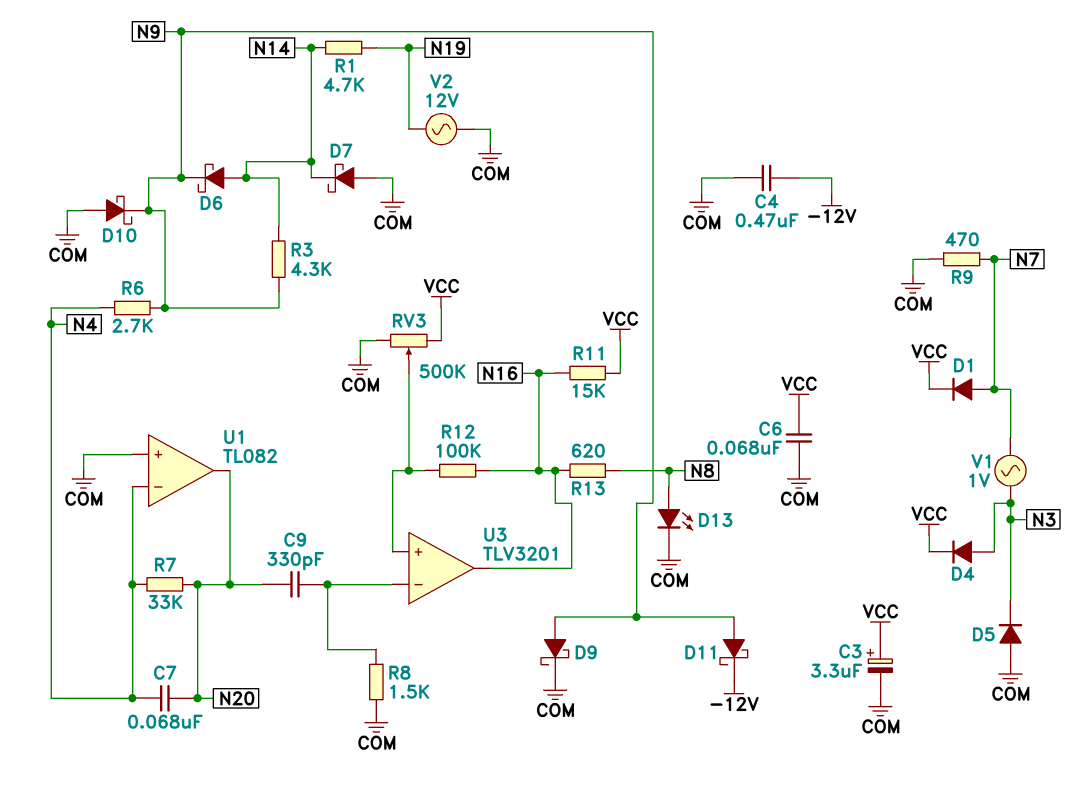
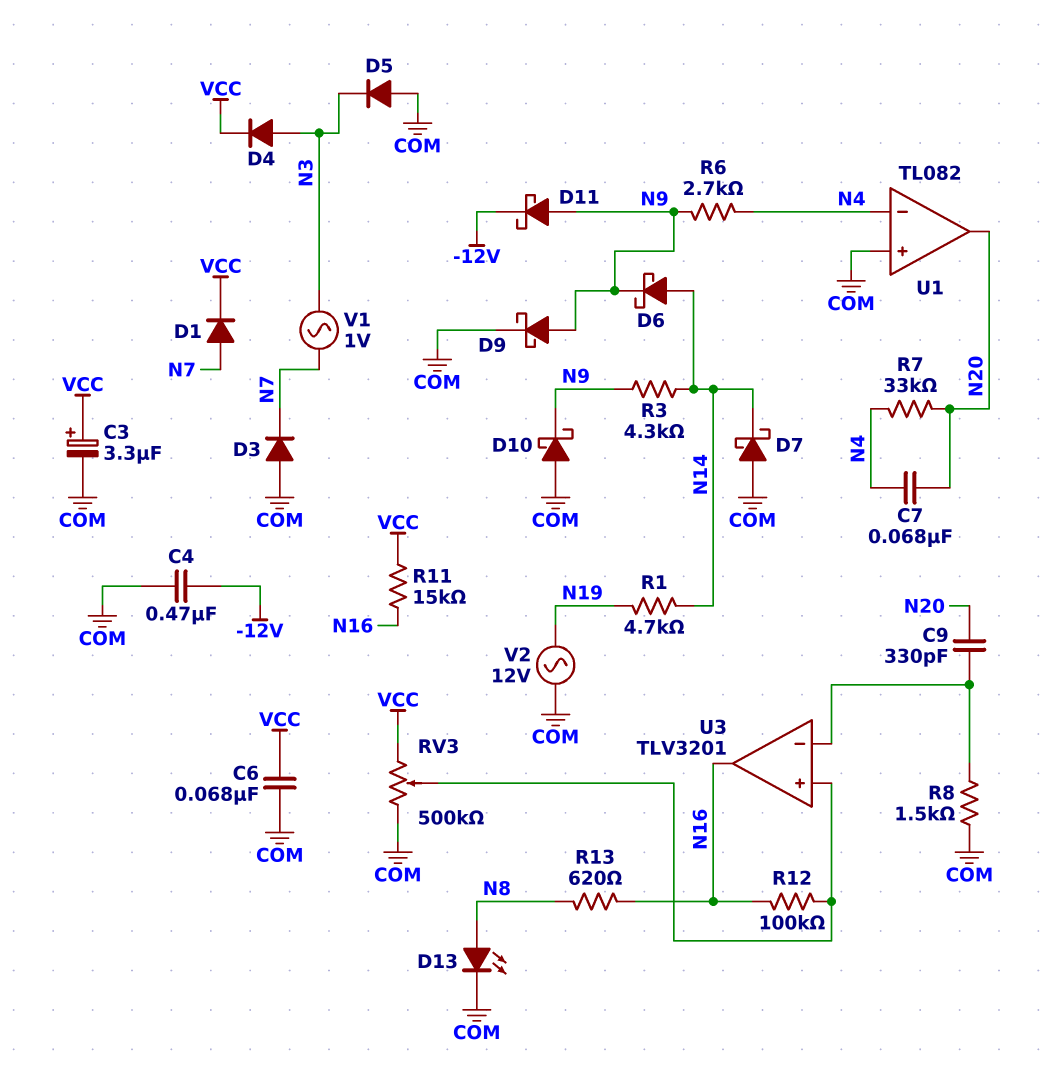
D3: none -> diode (A COM, K N7)
R9: 470 (COM, N7) -> none

